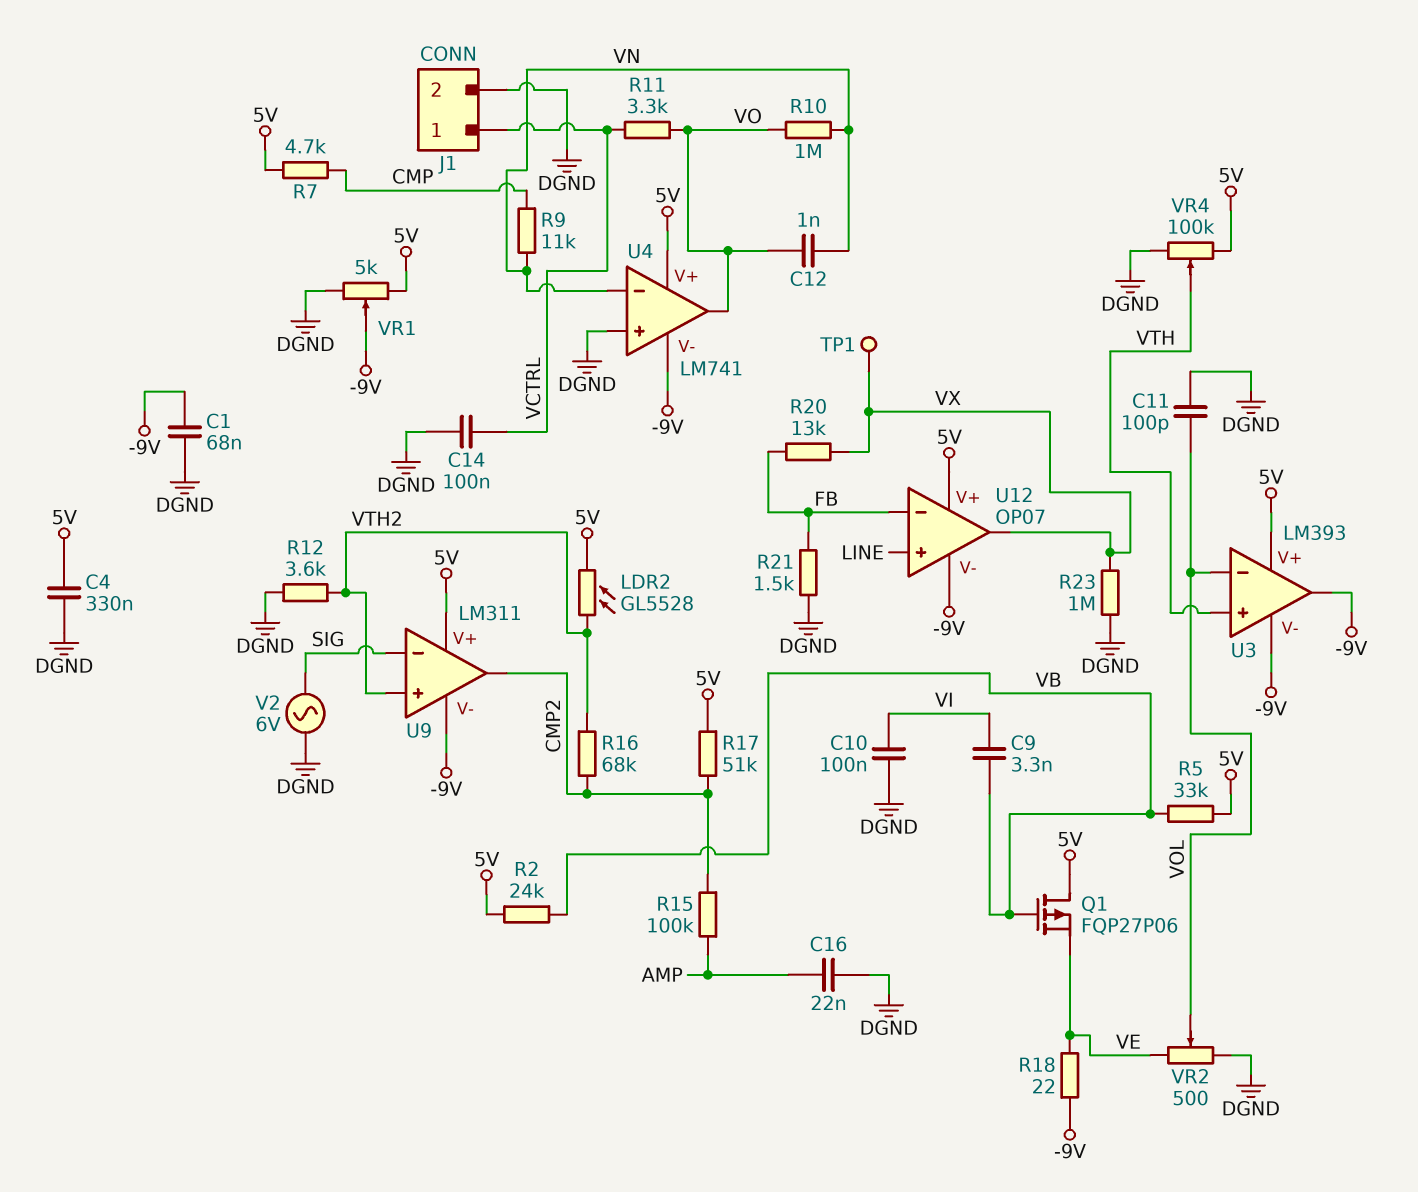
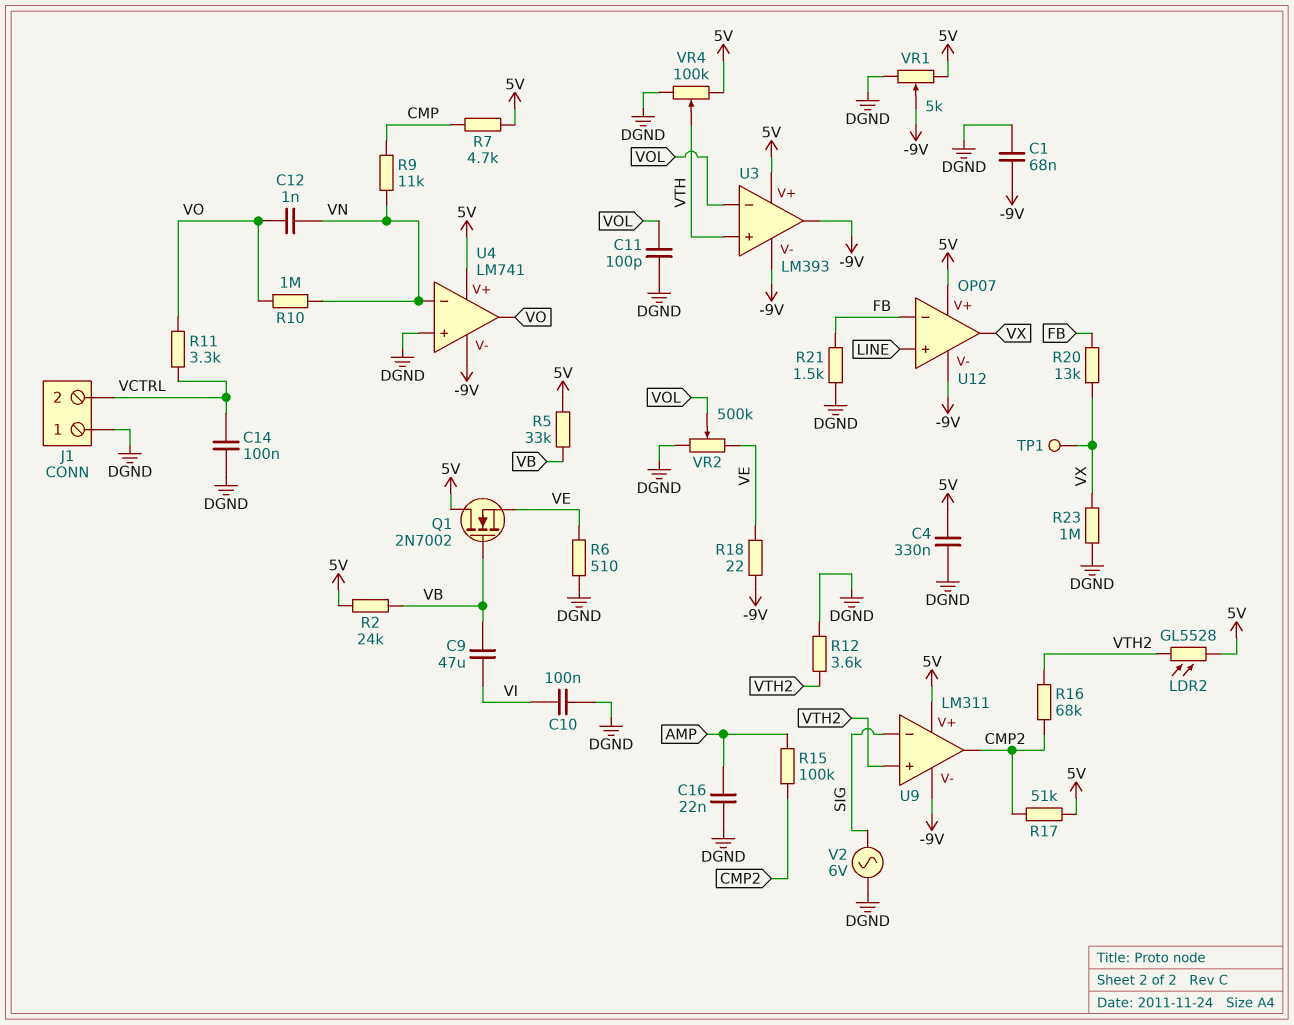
C9: 3.3nF (VB, VI) -> 47uF (VB, VI)
J1 pin 1: VCTRL -> DGND
J1 pin 2: DGND -> VCTRL
Q1: PMOS FQP27P06 (G VB, D 5V, S VE) -> NMOS 2N7002 (G VB, D 5V, S VE)
R6: none -> 510 (DGND, VE)
VR2: 500 (DGND, VE, wiper VOL) -> 500k (DGND, VE, wiper VOL)

